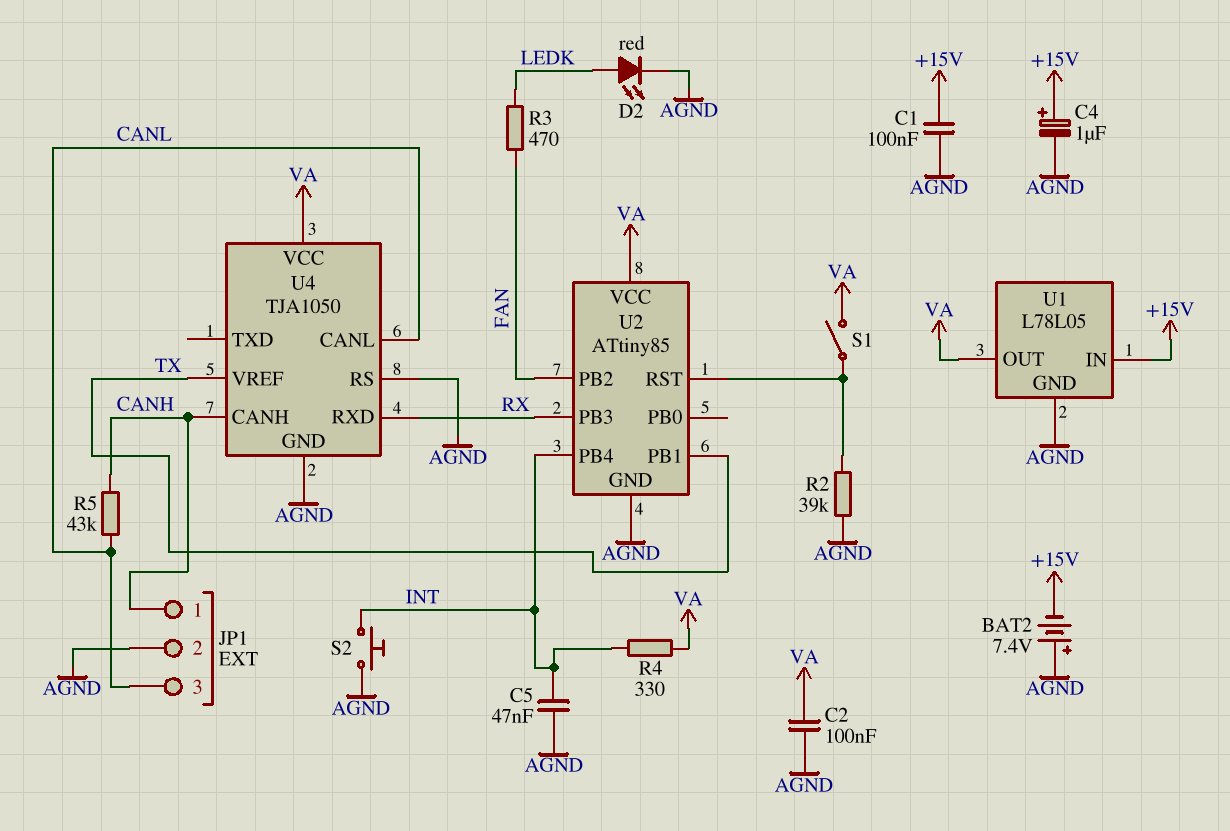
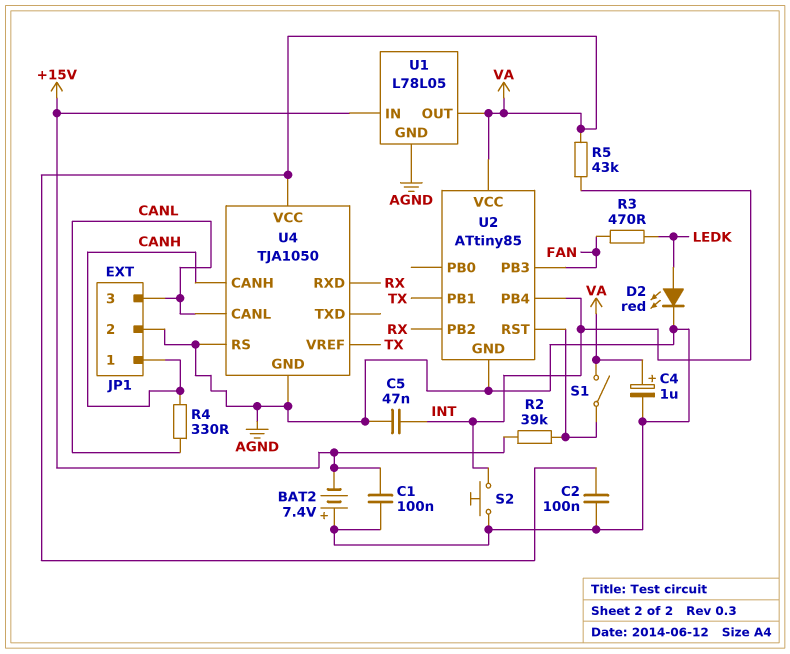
C4: 1uF (plus +15V, minus AGND) -> 1uF (plus VA, minus AGND)
R2: 39k (AGND, U2/RST) -> 39k (+15V, U2/RST)
R4: 330 (INT, VA) -> 330 (CANH, CANL)
R5: 43k (CANH, CANL) -> 43k (INT, VA)
U2 pin PB2: FAN -> RX
U2 pin PB3: RX -> FAN

